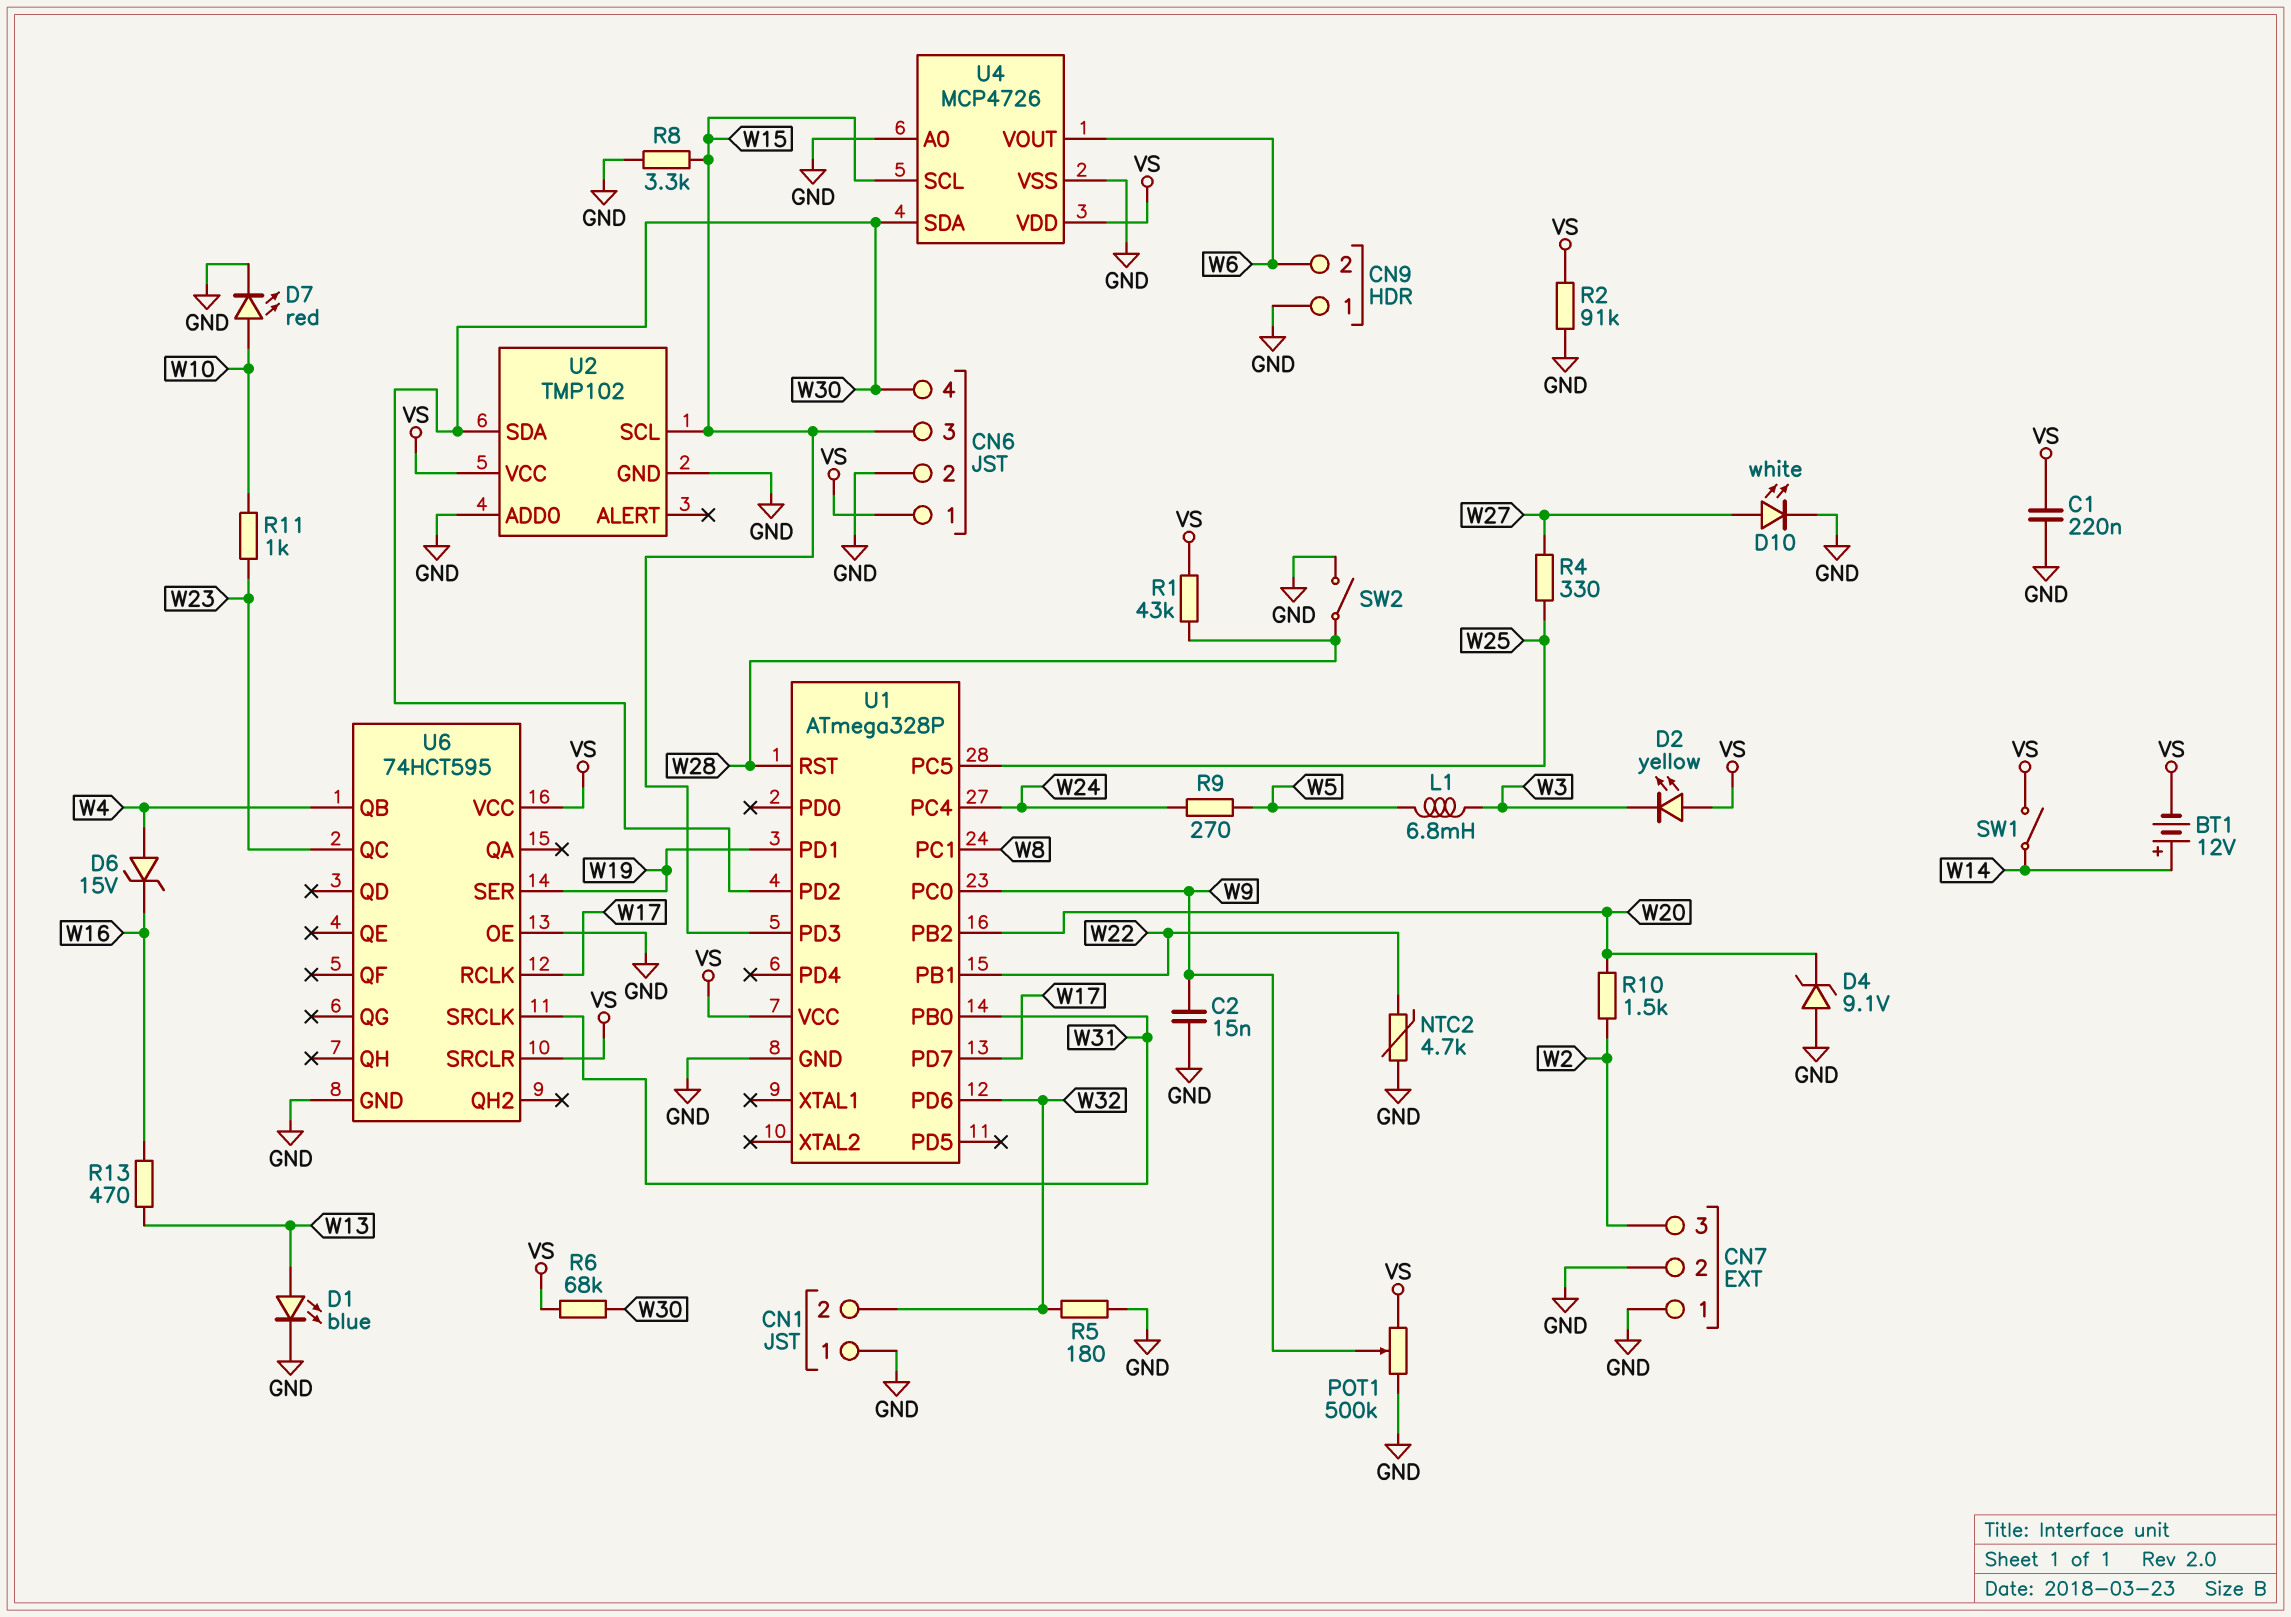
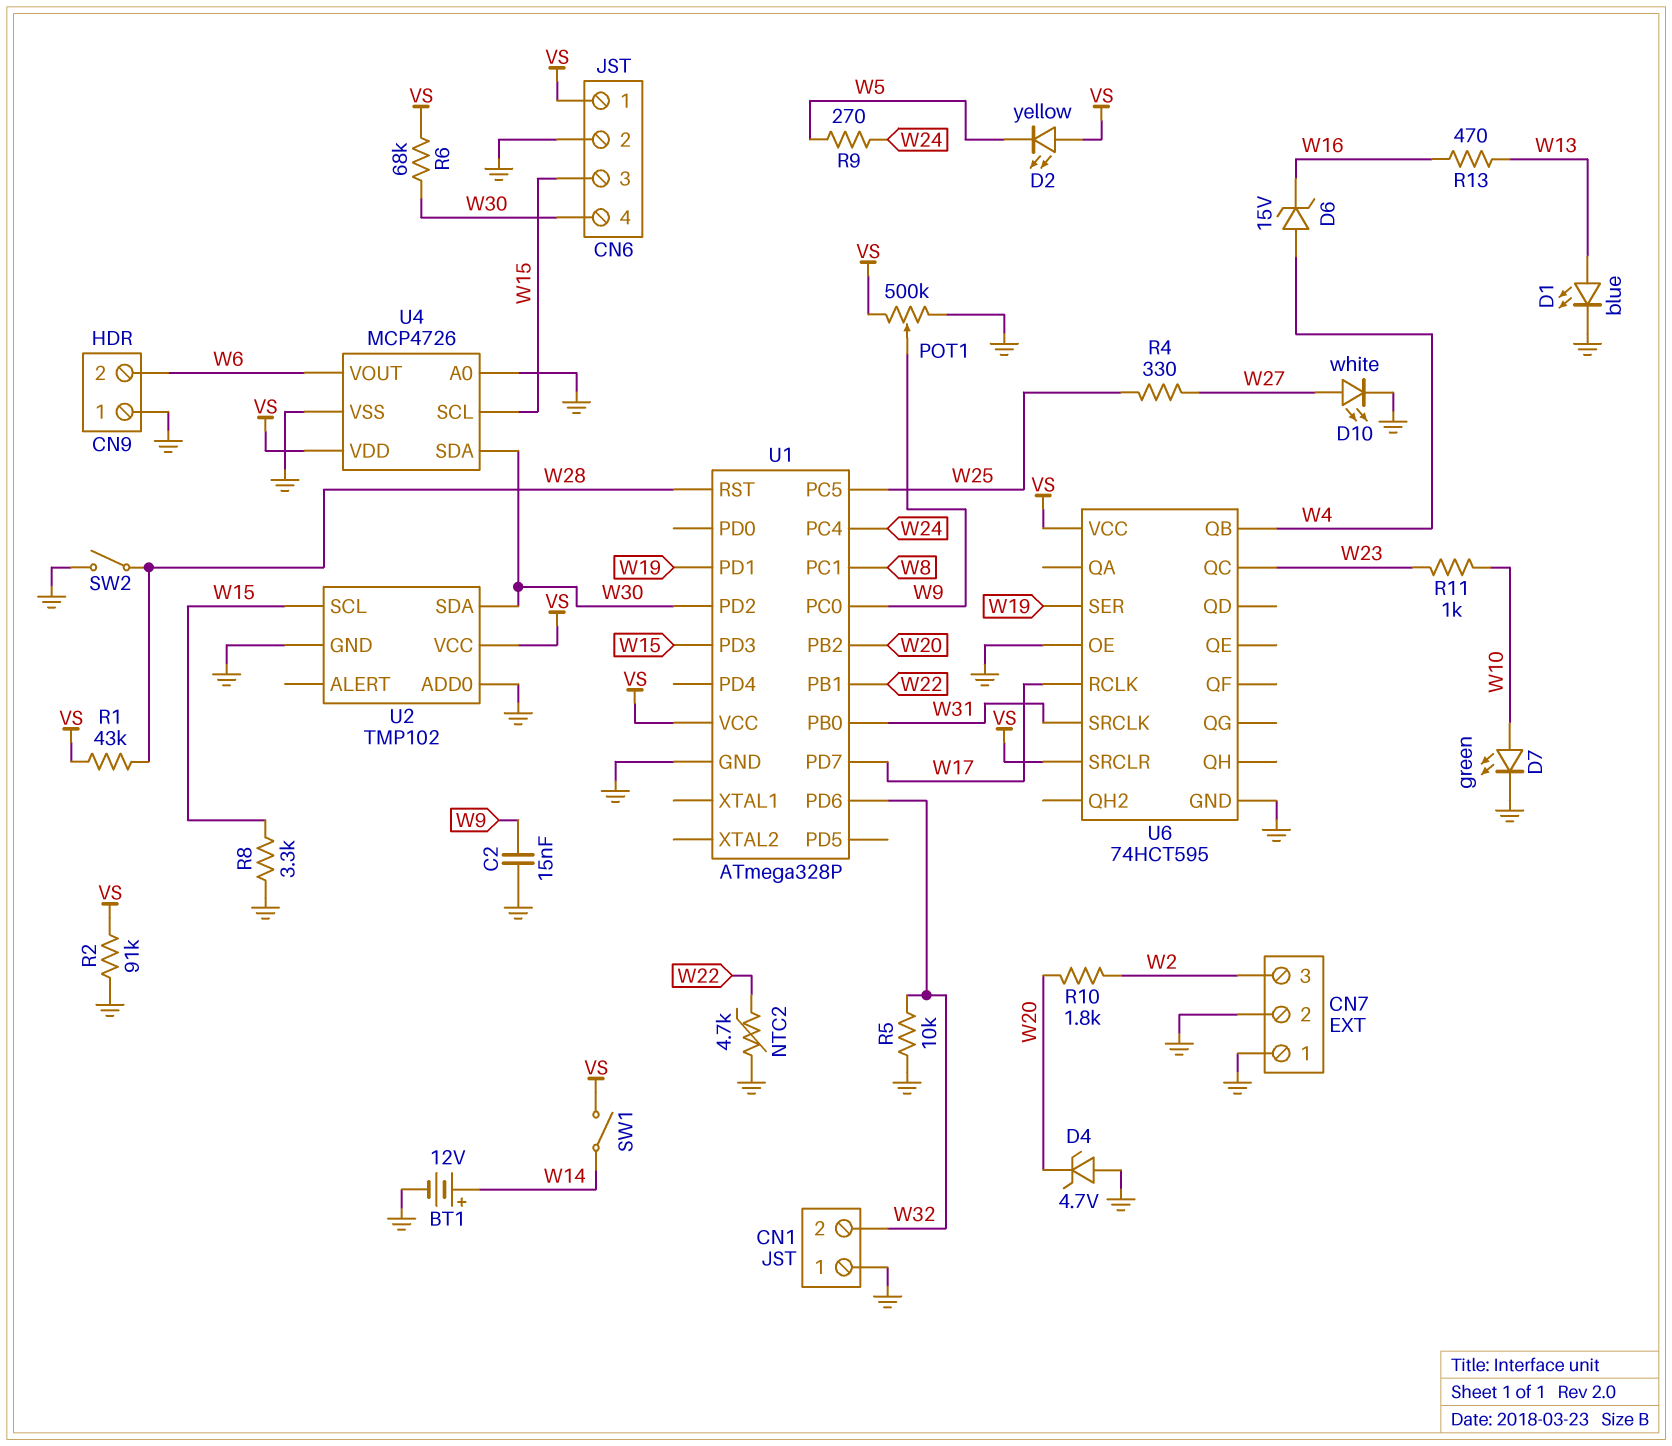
BT1: 12V (plus W14, minus VS) -> 12V (plus W14, minus GND)
C1: 220nF (GND, VS) -> none
D2: LED yellow (A VS, K W3) -> LED yellow (A VS, K W5)
D4: zener 9.1V (A GND, K W20) -> zener 4.7V (A GND, K W20)
D7: LED red (A W10, K GND) -> LED green (A W10, K GND)
L1: 6.8mH (W3, W5) -> none
R5: 180 (GND, W32) -> 10k (GND, W32)
R10: 1.5k (W2, W20) -> 1.8k (W2, W20)

